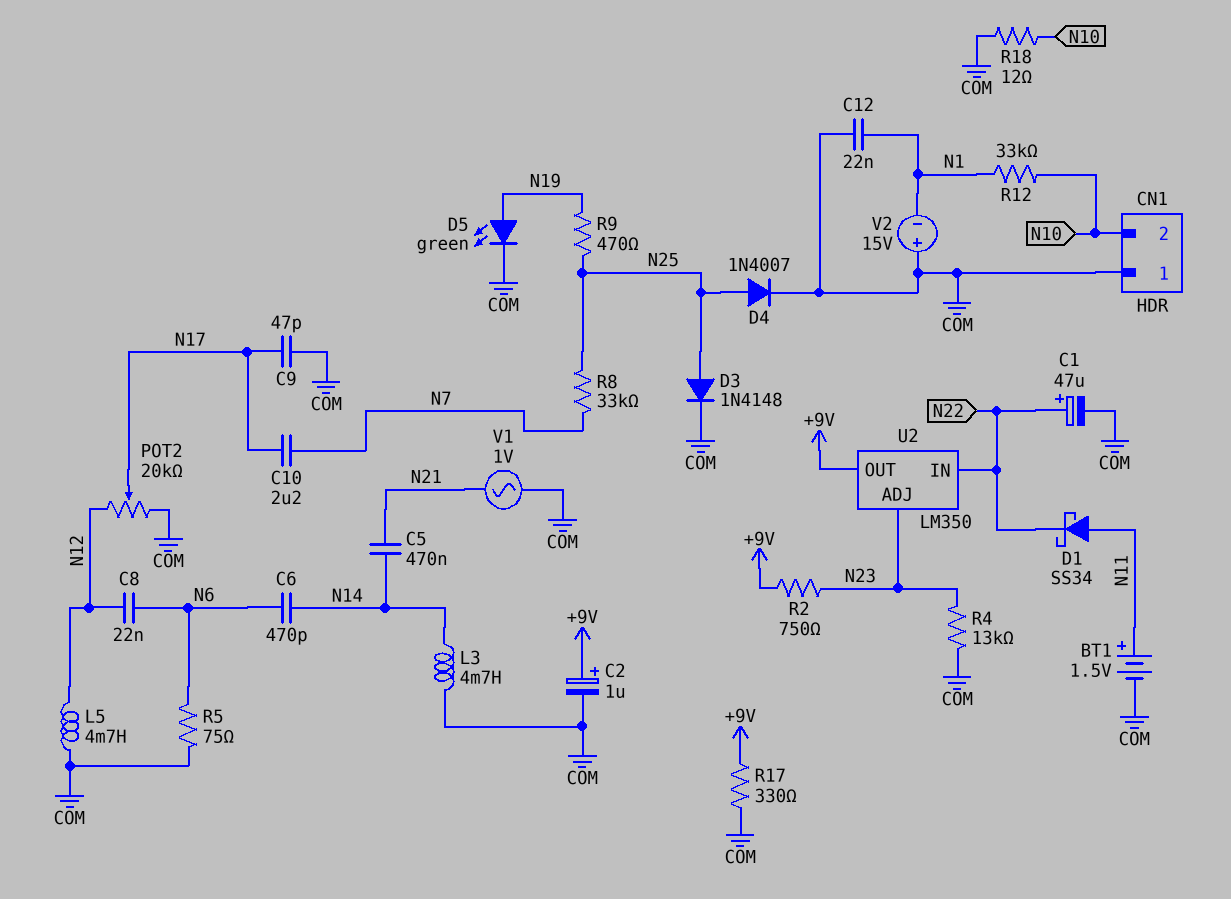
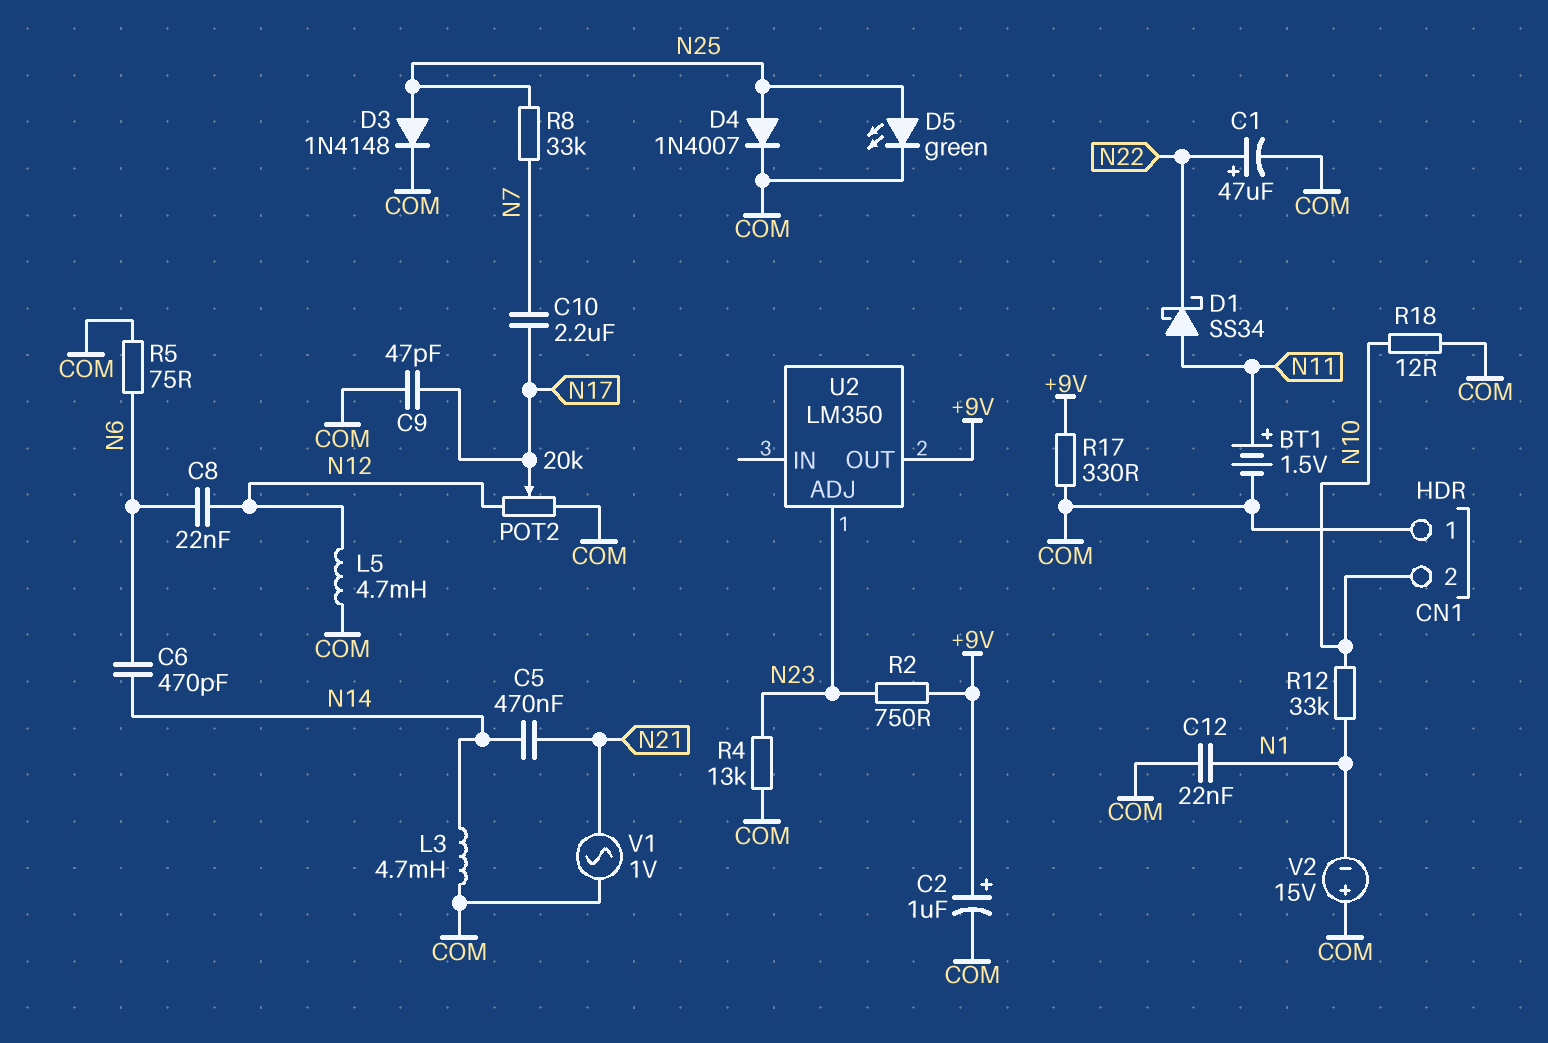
D5: LED green (A N19, K COM) -> LED green (A N25, K COM)
R9: 470 (N19, N25) -> none
U2 pin IN: N22 -> none

